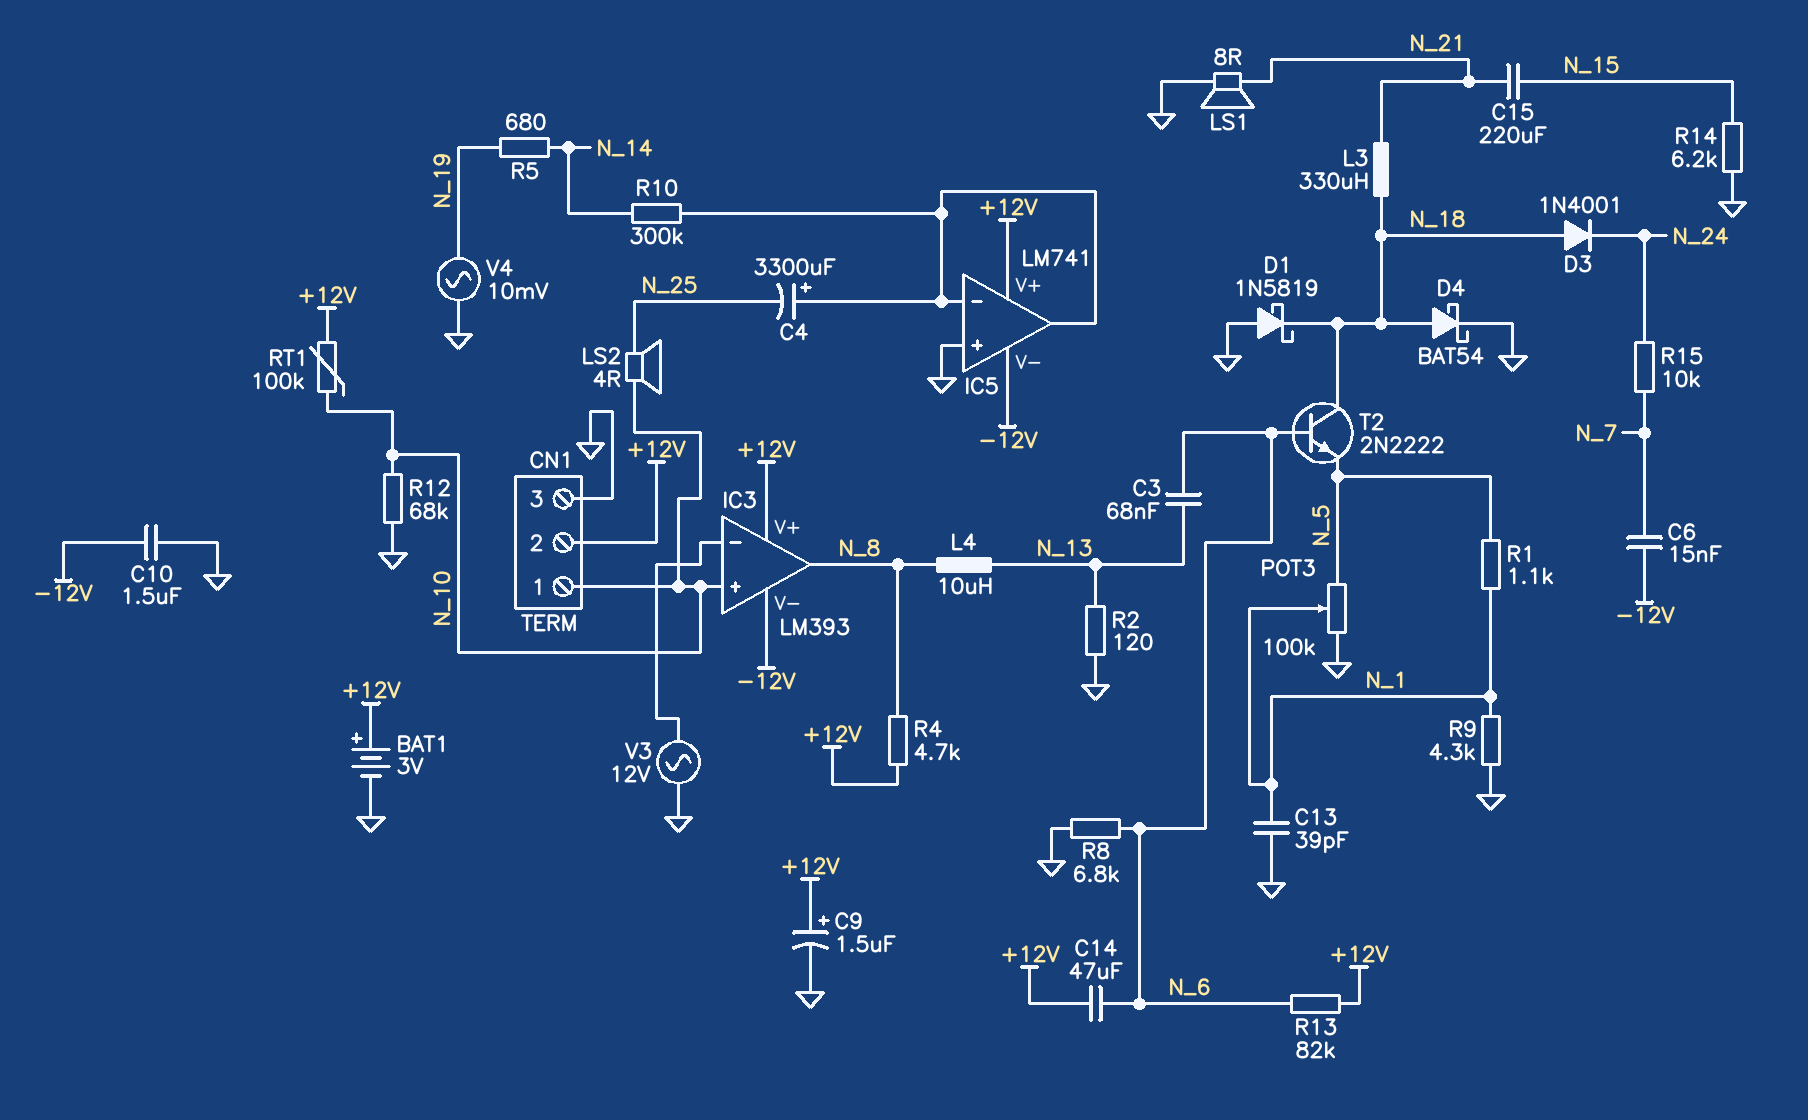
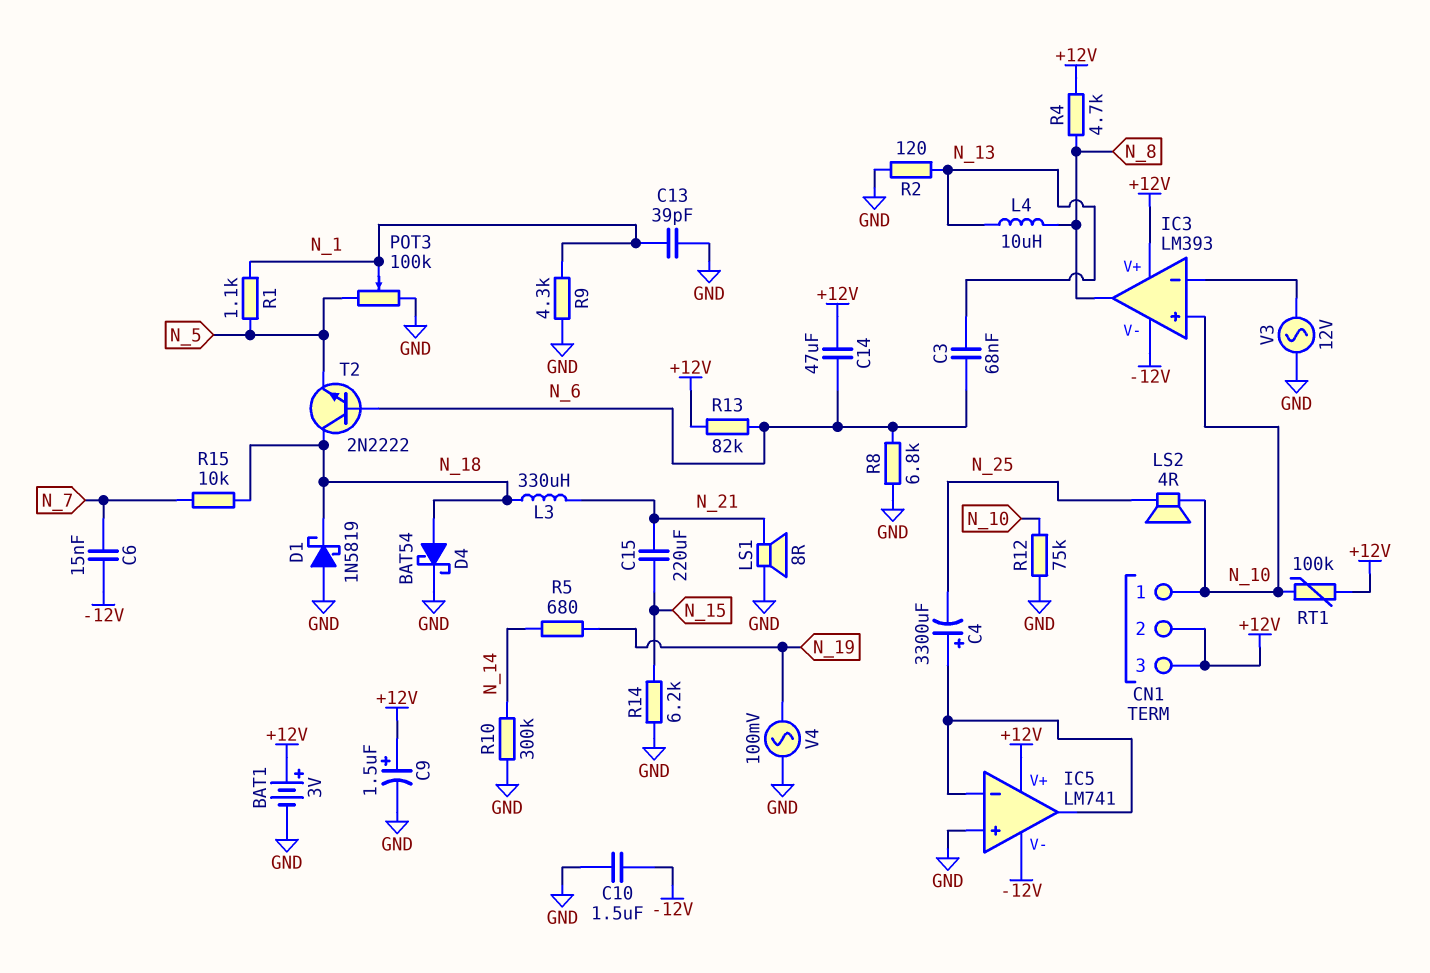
CN1 pin 3: GND -> +12V
D3: diode 1N4001 (A N_18, K N_24) -> none
R10: 300k (IC5/in-, N_14) -> 300k (GND, N_14)
R12: 68k (GND, N_10) -> 75k (GND, N_10)
R15: 10k (N_7, N_24) -> 10k (N_7, N_18)
V4: AC 10mV (GND, N_19) -> AC 100mV (GND, N_19)

